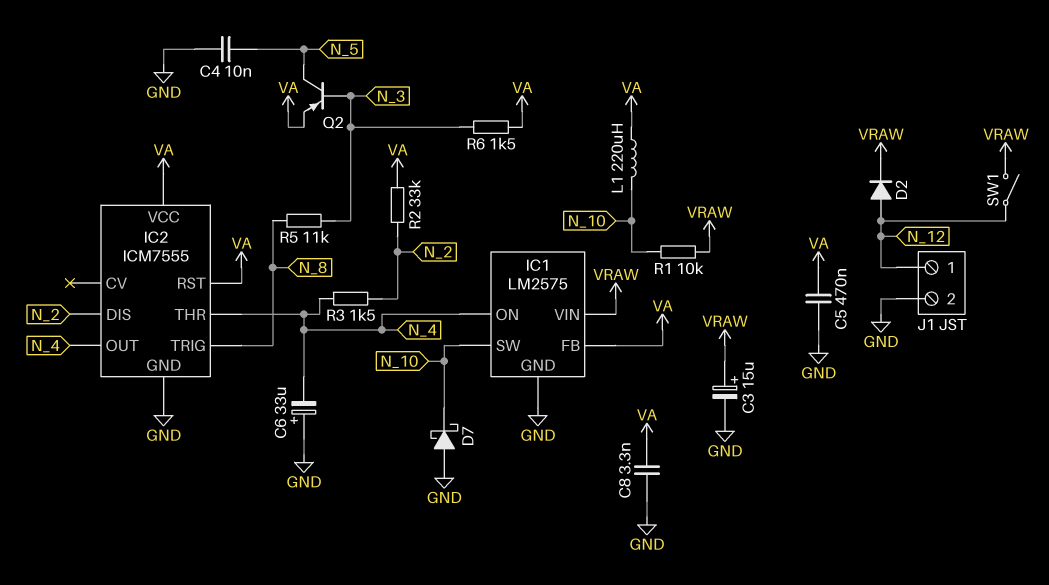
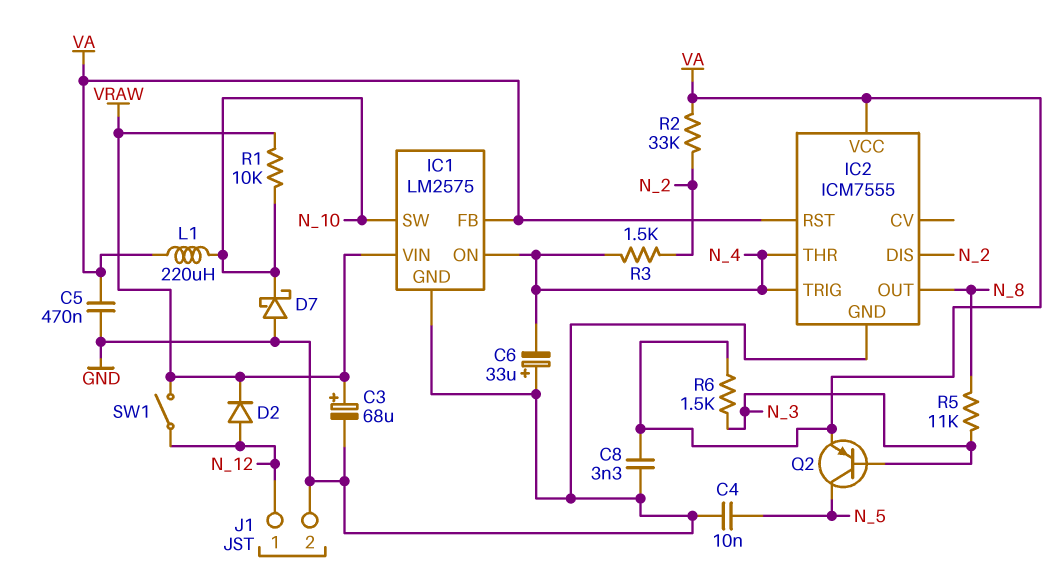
C3: 15uF (plus VRAW, minus GND) -> 68uF (plus VRAW, minus GND)
IC2 pin OUT: N_4 -> N_8
IC2 pin TRIG: N_8 -> N_4

